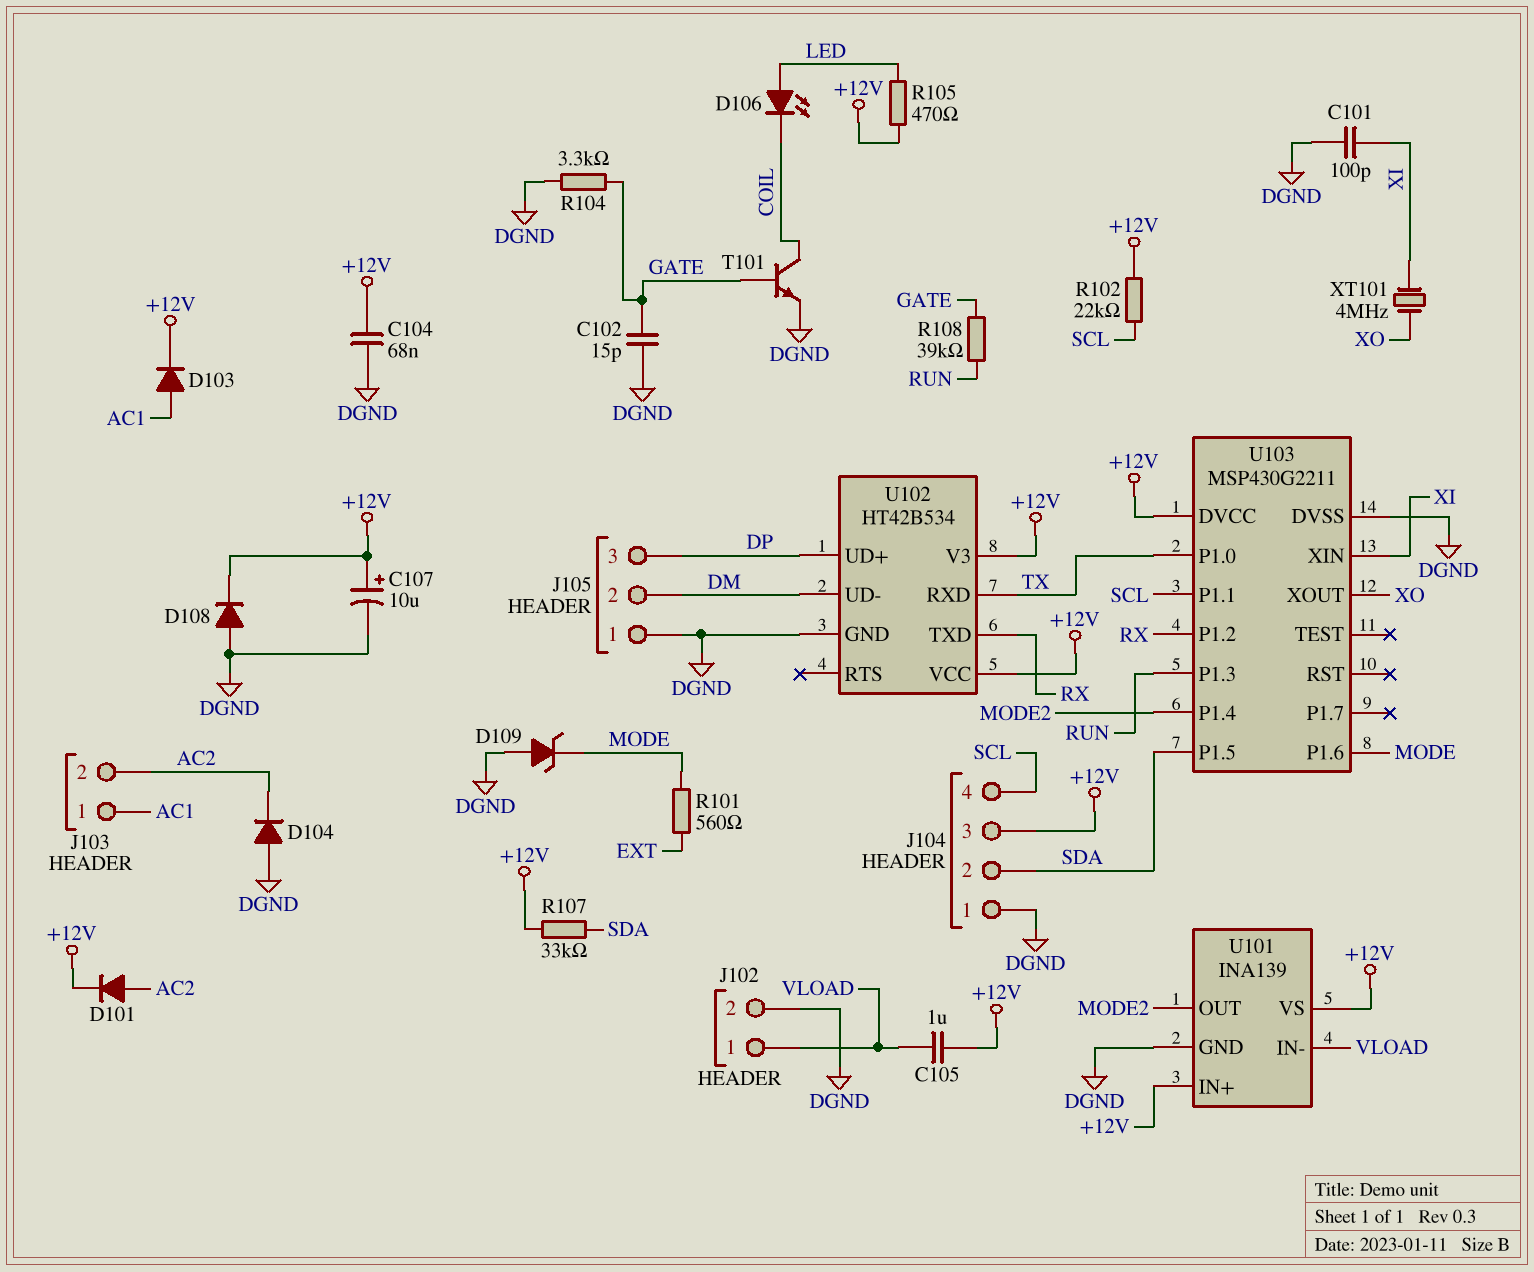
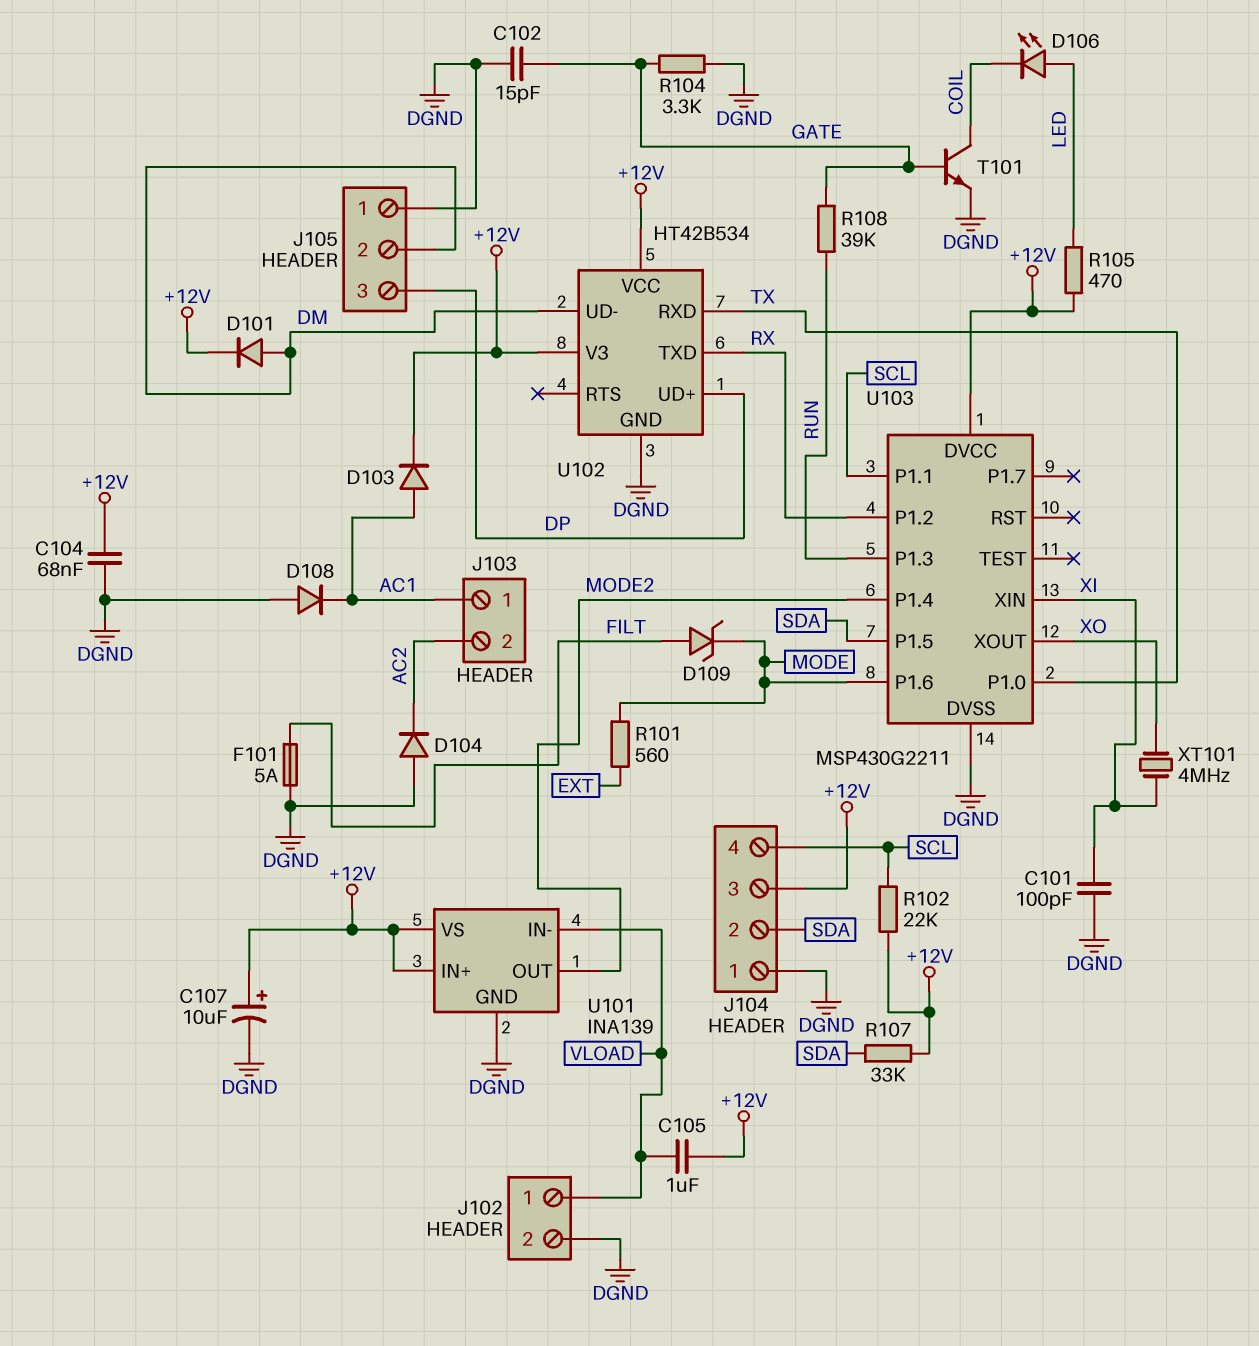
D101: diode (A AC2, K +12V) -> diode (A DM, K +12V)
D108: diode (A DGND, K +12V) -> diode (A DGND, K AC1)
D109: zener (A DGND, K MODE) -> zener (A FILT, K MODE)
F101: none -> 5A (DGND, FILT)

